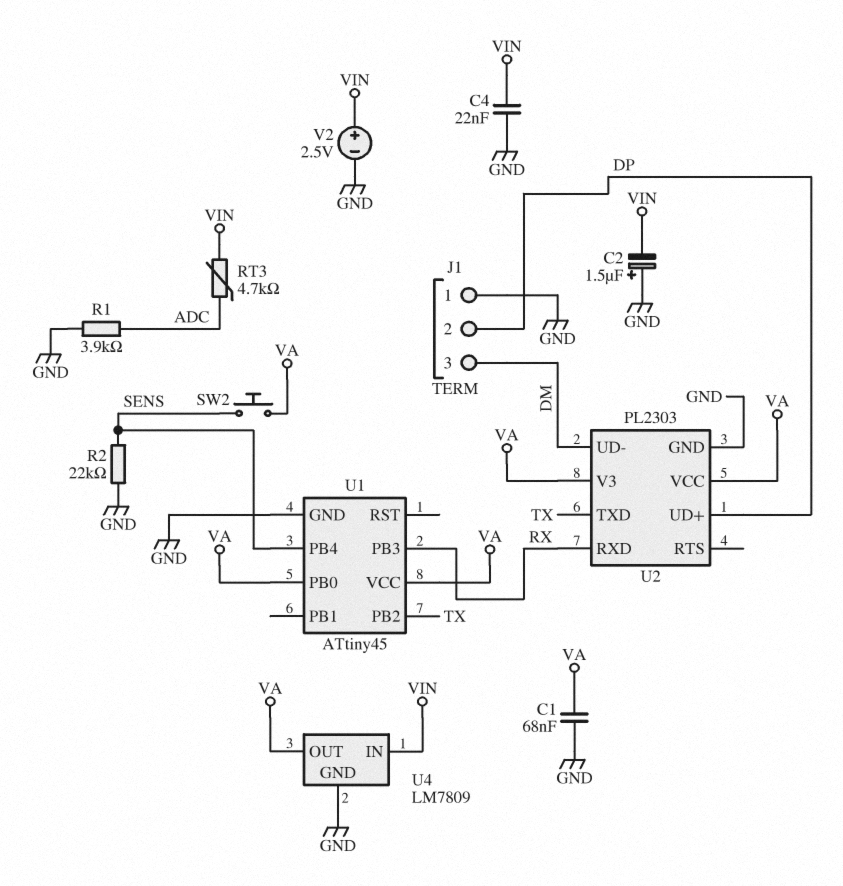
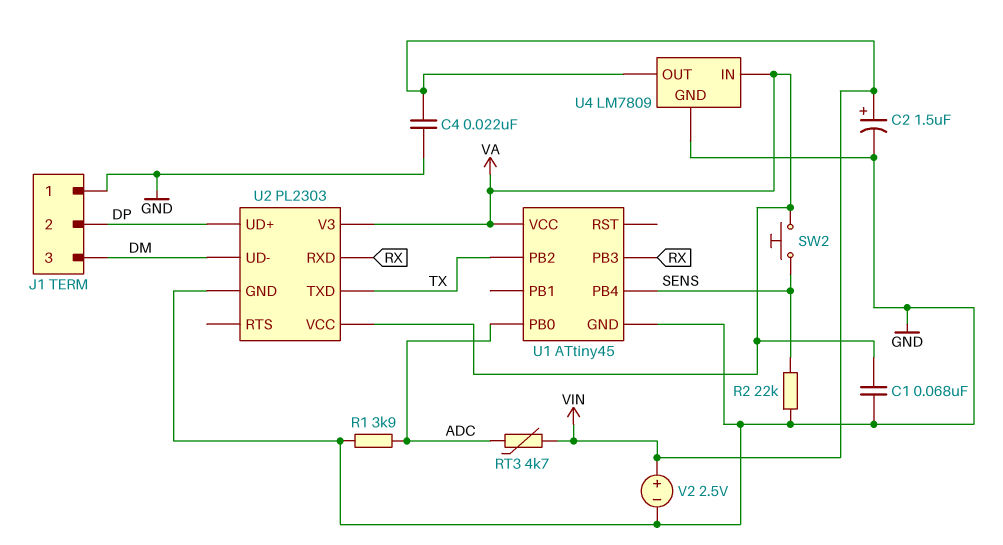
C2: 1.5uF (plus GND, minus VIN) -> 1.5uF (plus VIN, minus GND)
U1 pin PB0: VA -> ADC
U4 pin IN: VIN -> VA
U4 pin OUT: VA -> VIN

